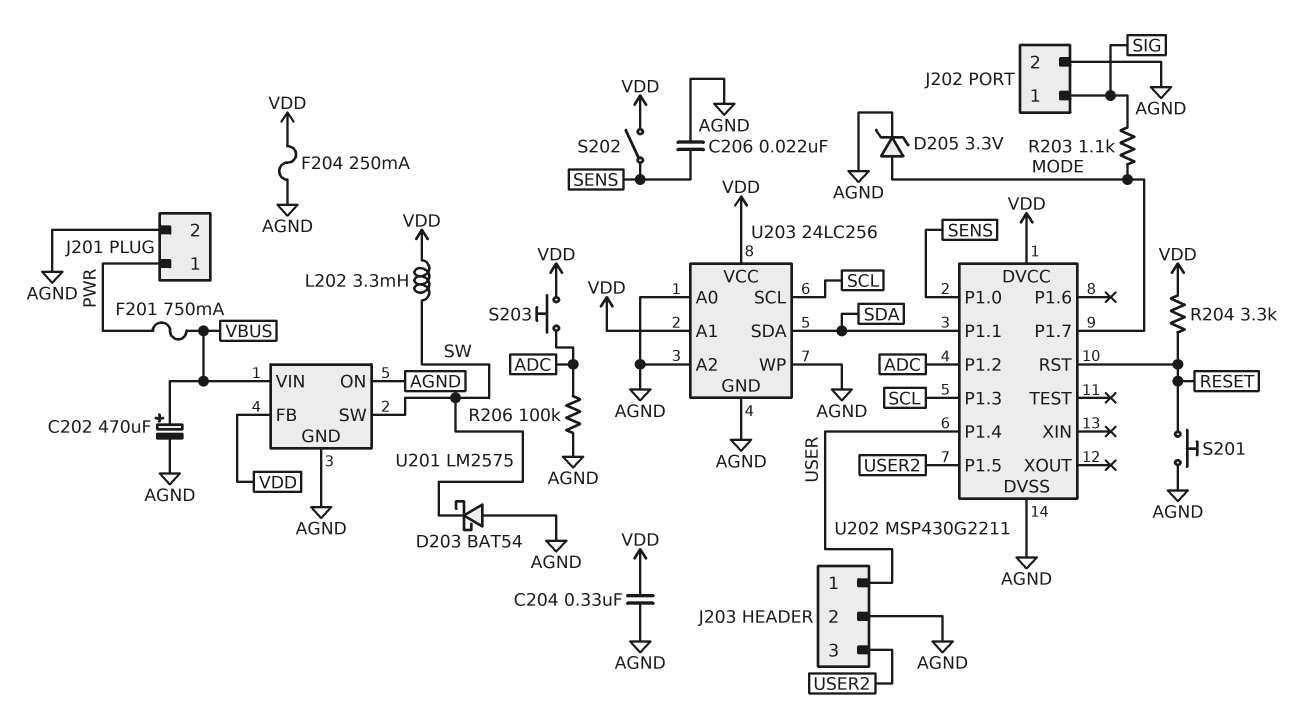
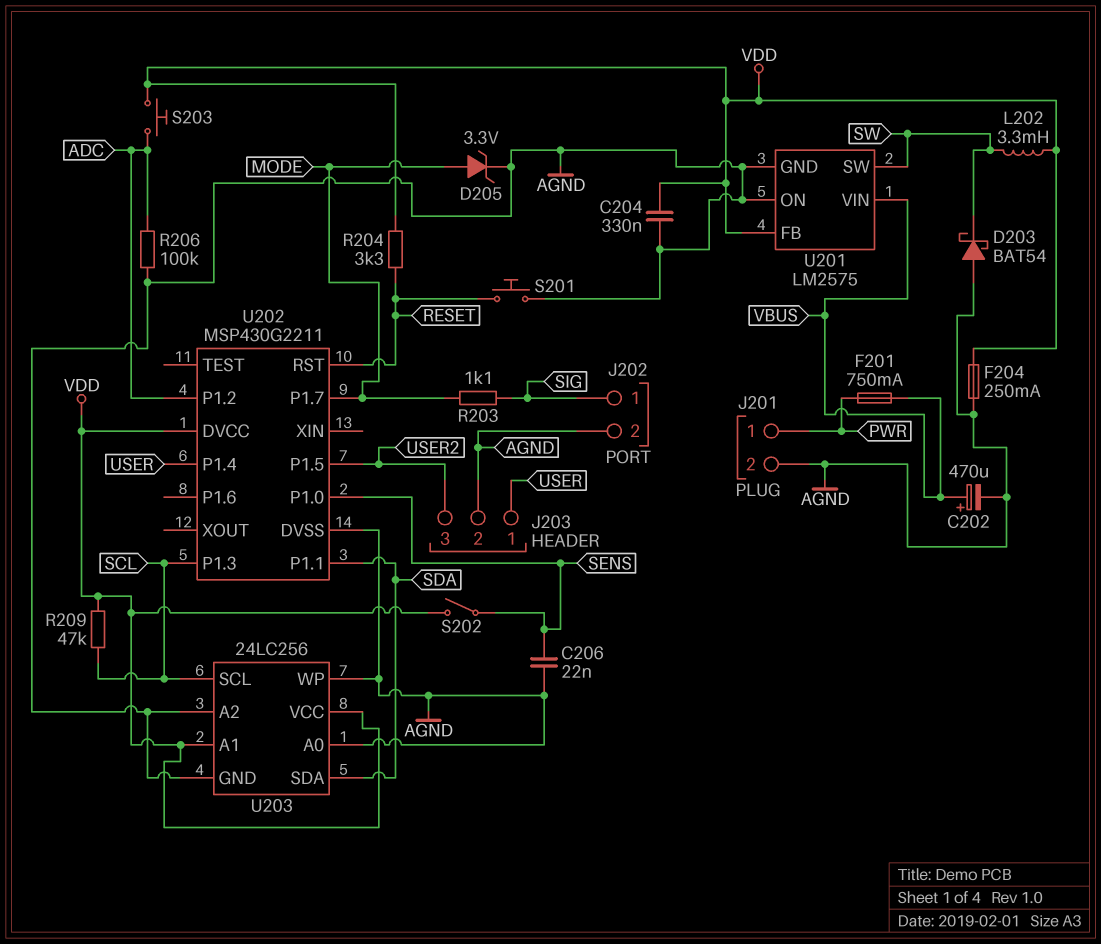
R209: none -> 47k (SCL, VDD)

